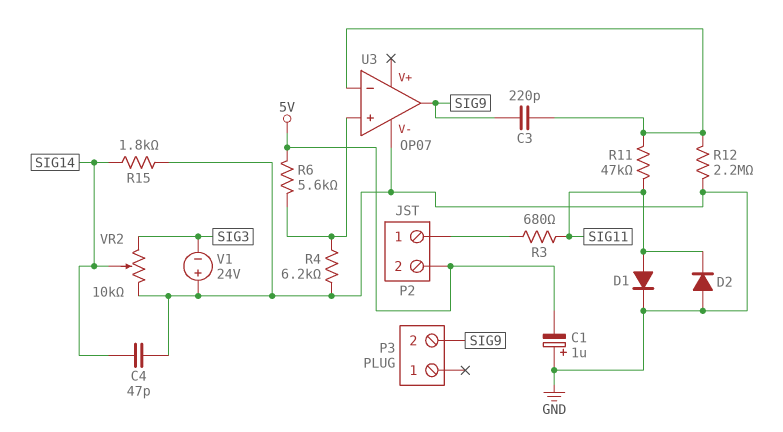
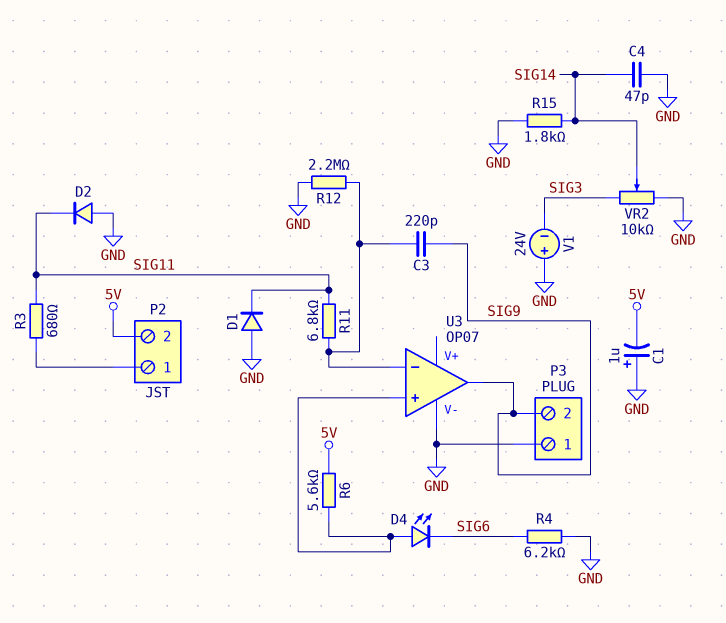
D1: diode (A SIG11, K GND) -> diode (A GND, K SIG11)
D4: none -> LED (A U3/in+, K SIG6)
P3 pin 1: none -> GND
R4: 6.2k (GND, U3/in+) -> 6.2k (GND, SIG6)
R11: 47k (SIG11, U3/in-) -> 6.8k (SIG11, U3/in-)

